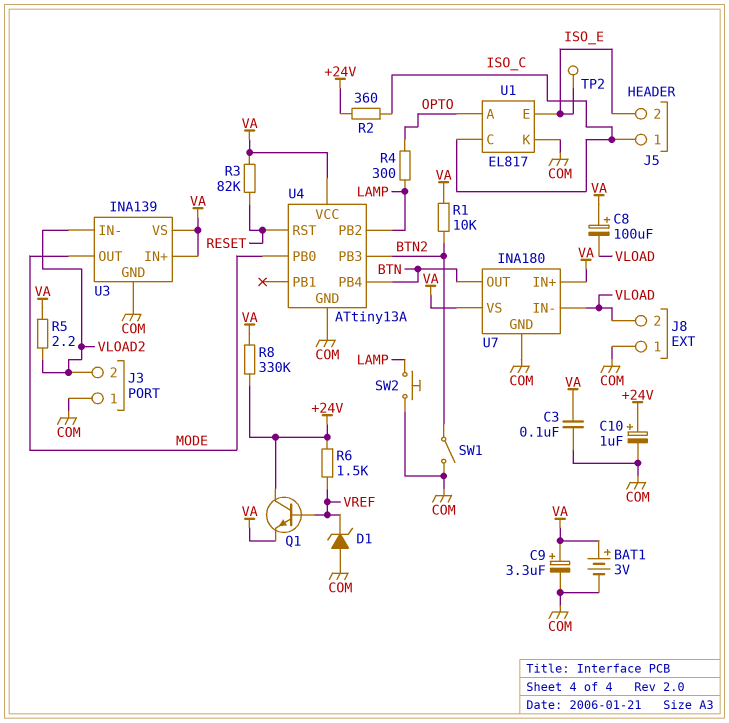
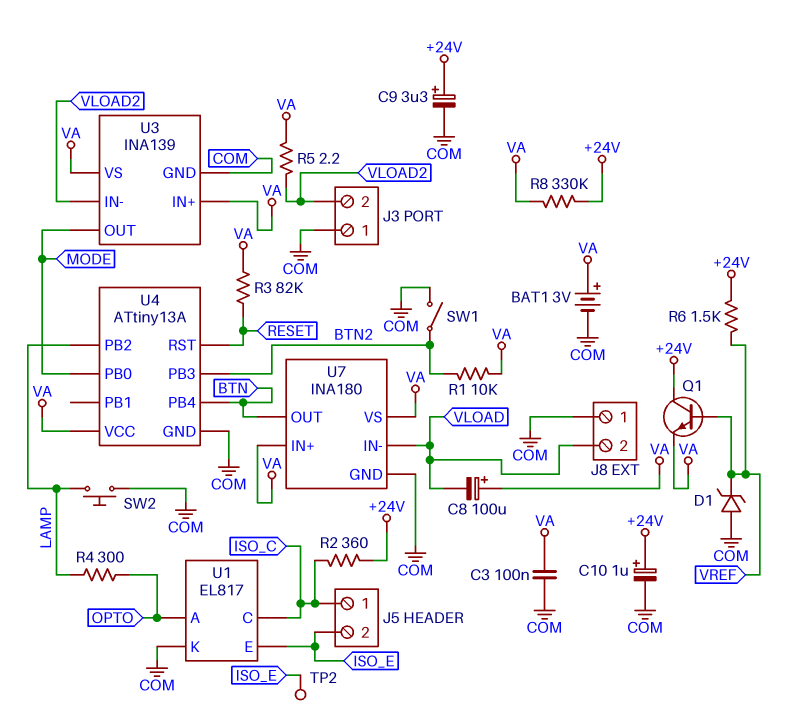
C9: 3.3uF (plus VA, minus COM) -> 3.3uF (plus +24V, minus COM)

